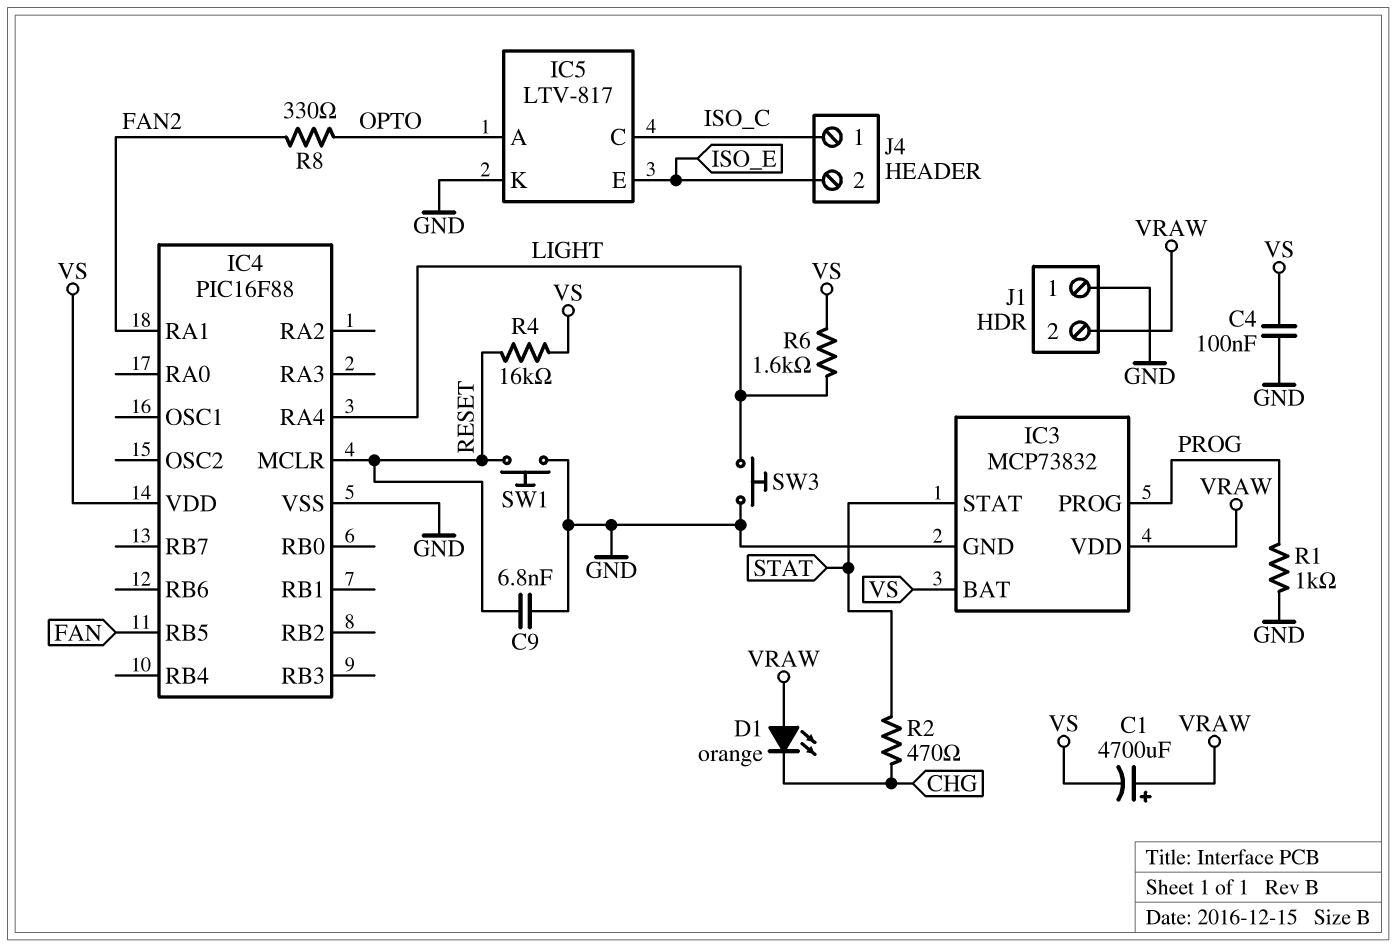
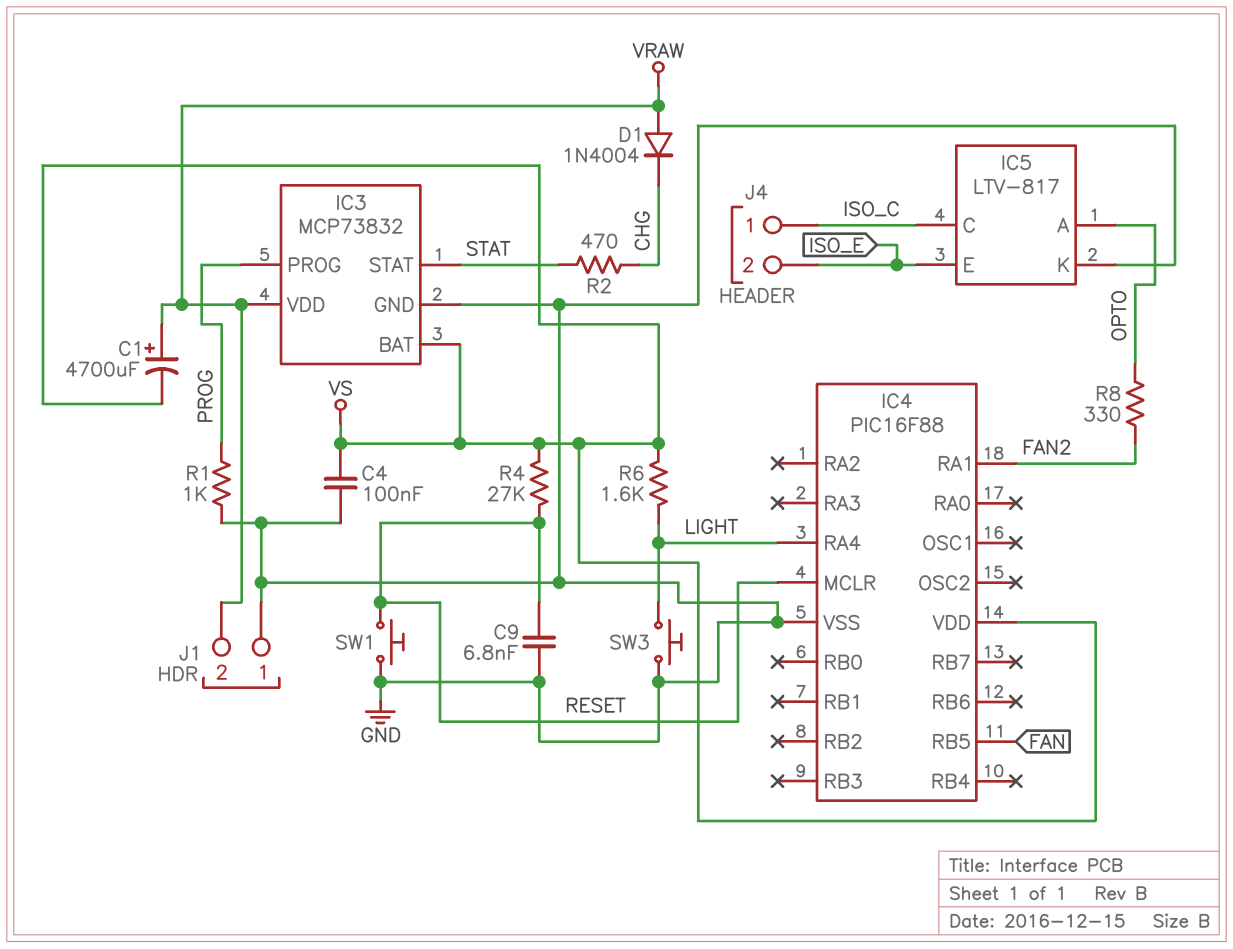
D1: LED orange (A VRAW, K CHG) -> diode 1N4004 (A VRAW, K CHG)
R4: 16k (RESET, VS) -> 27k (RESET, VS)

